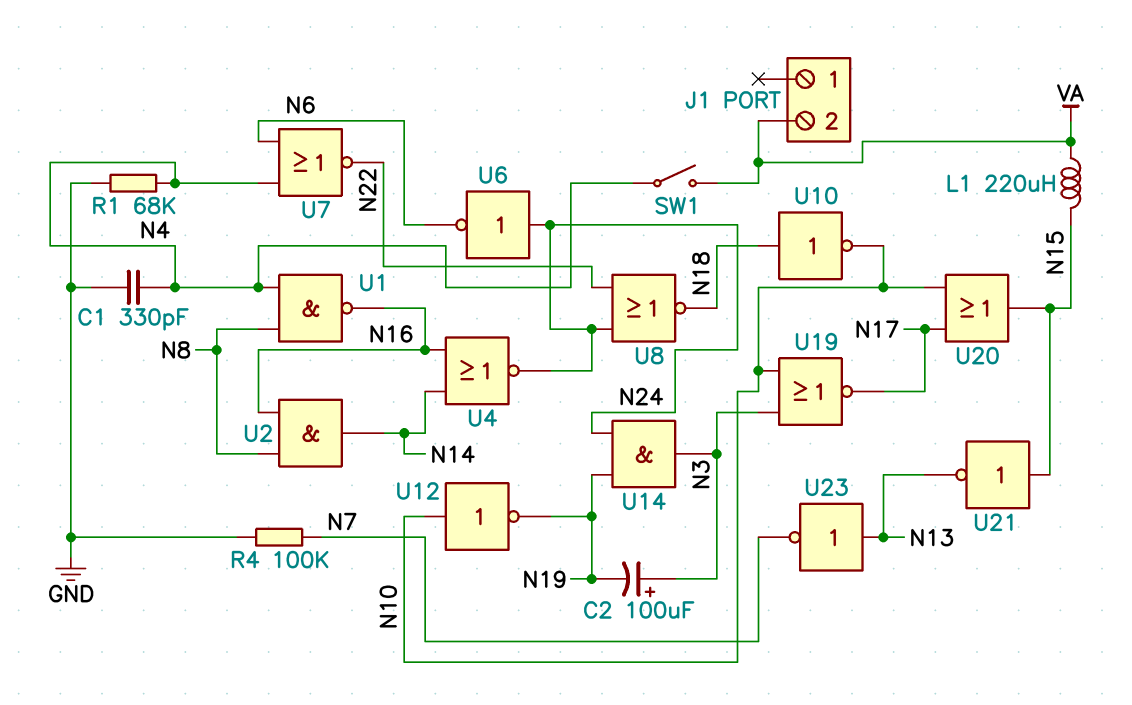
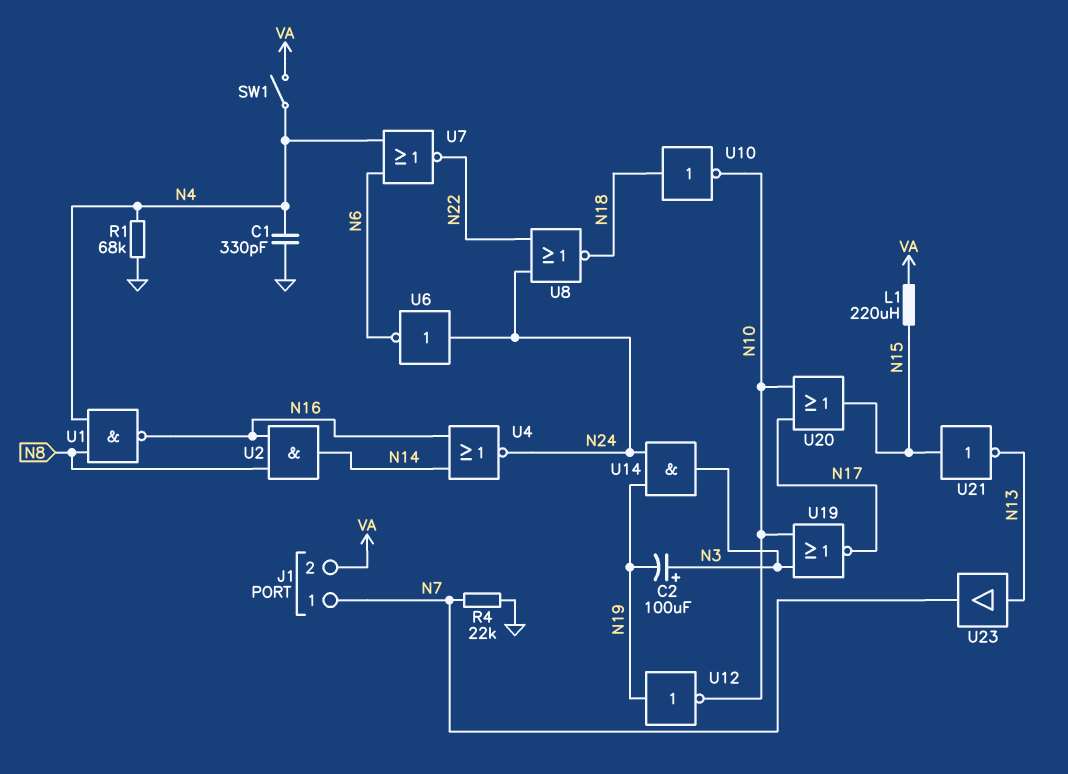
J1 pin 1: none -> N7
R4: 100k (GND, N7) -> 22k (GND, N7)
U12: NOT (in N10, out N19) -> NOT (in N19, out N10)
U23: NOT (in N13, out N7) -> buffer (in N13, out N7)

